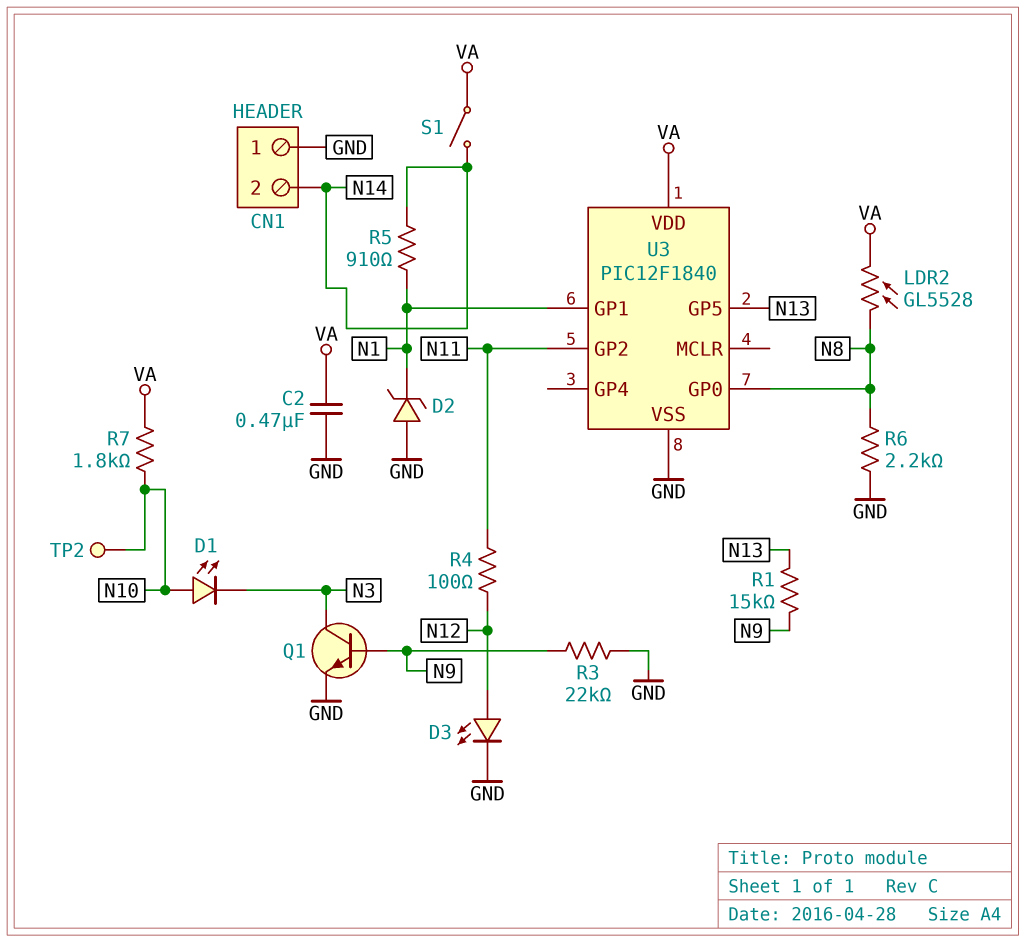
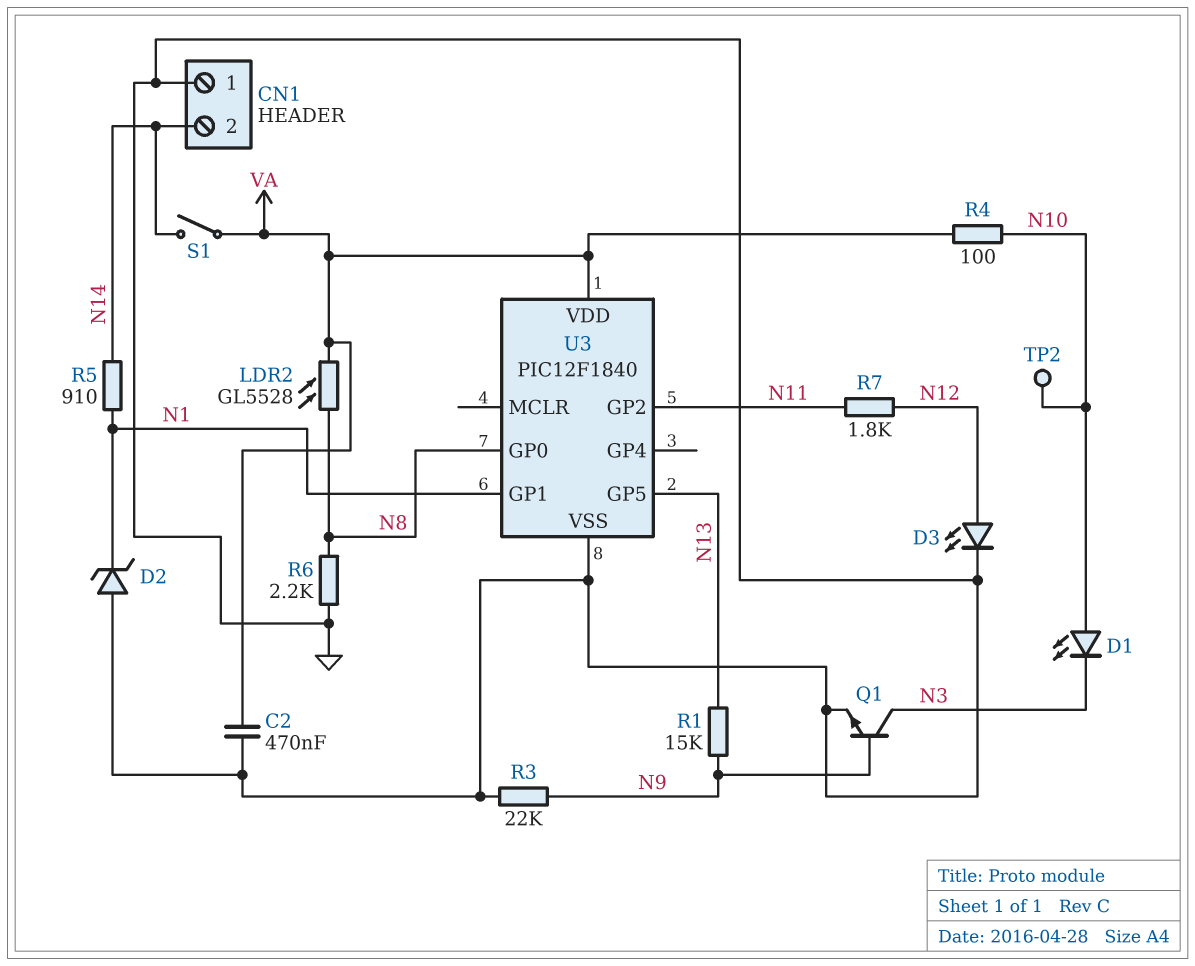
R4: 100 (N11, N12) -> 100 (N10, VA)
R7: 1.8k (N10, VA) -> 1.8k (N11, N12)

